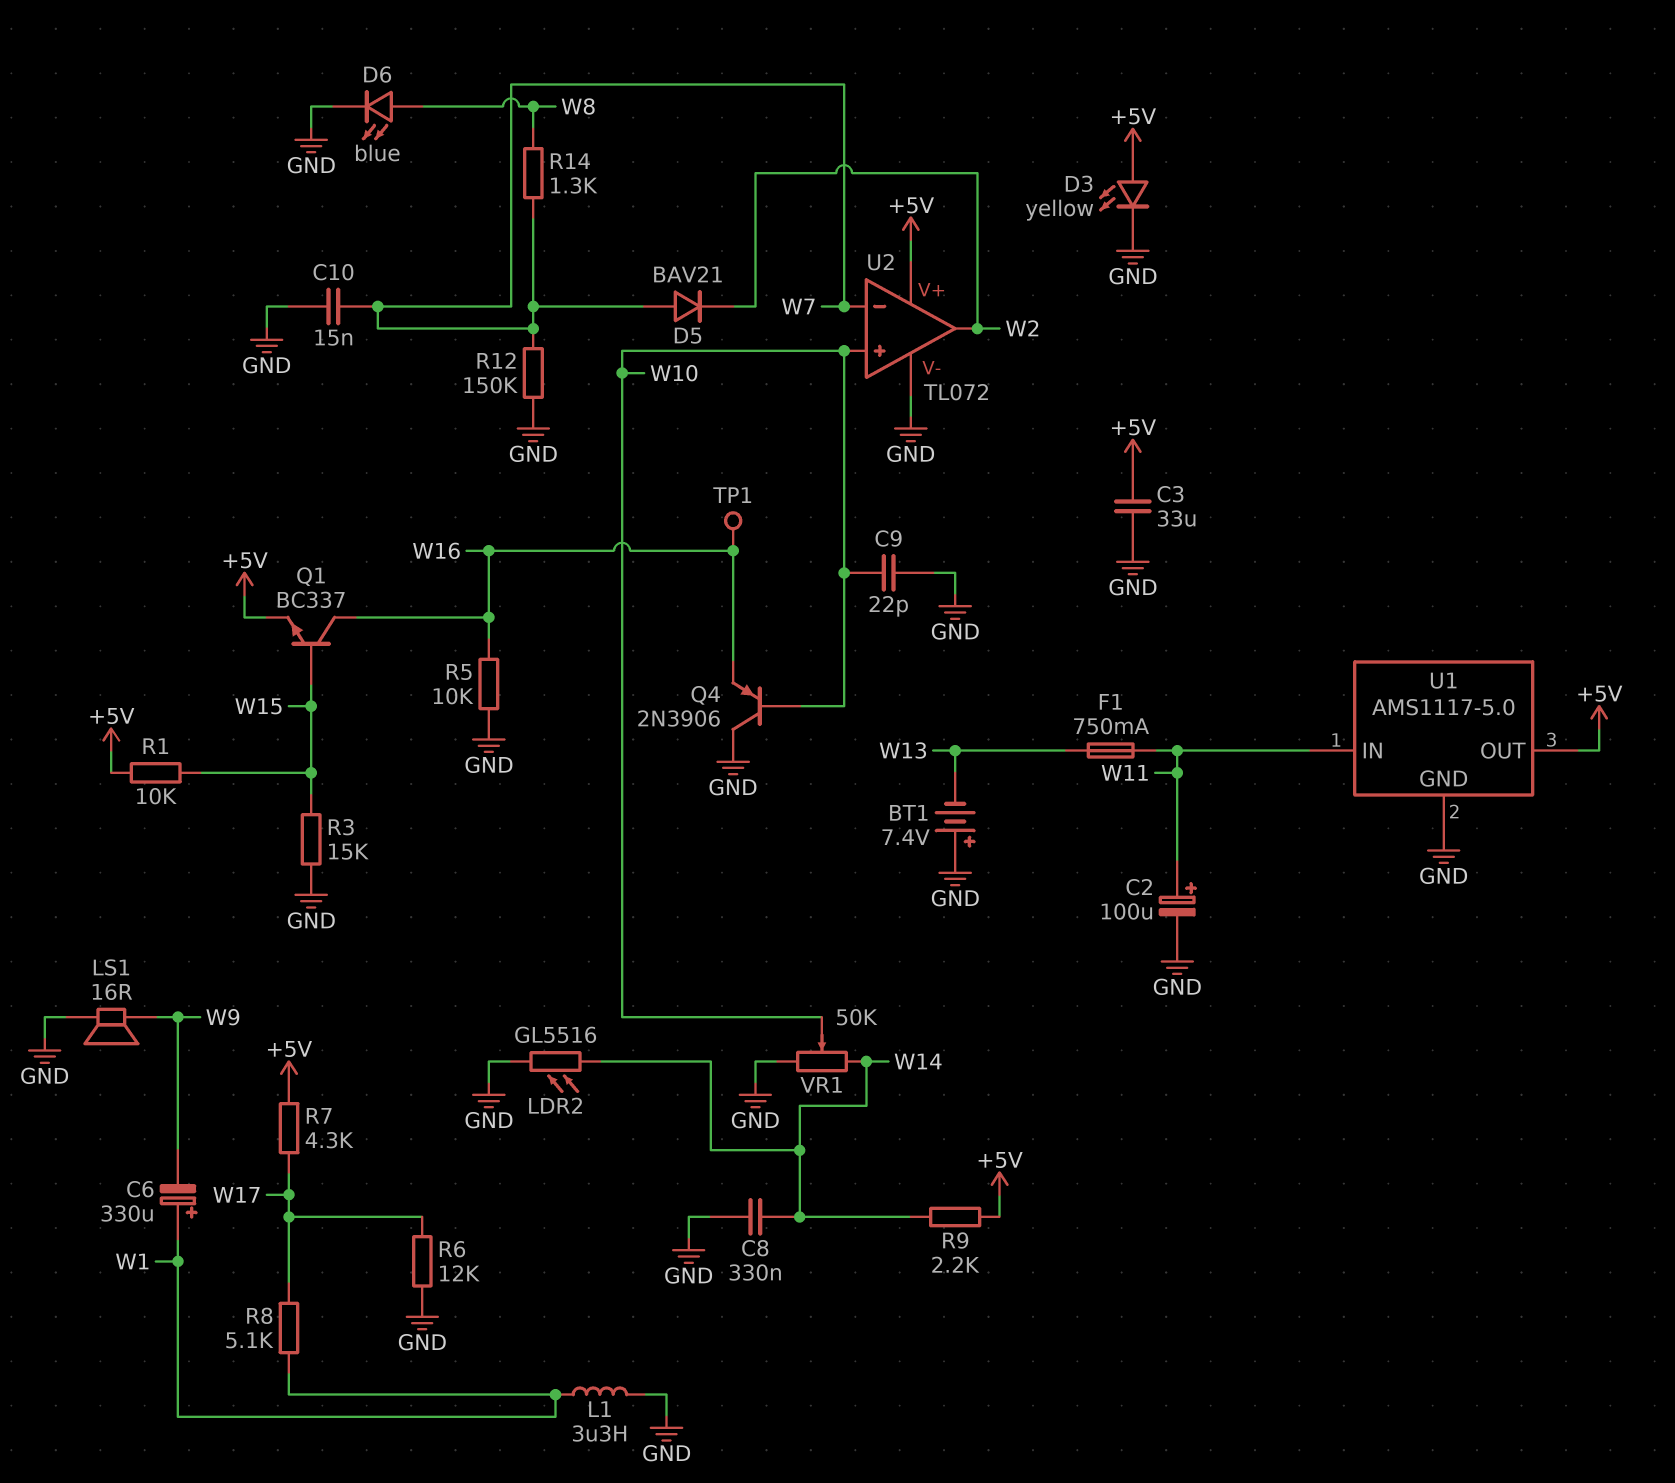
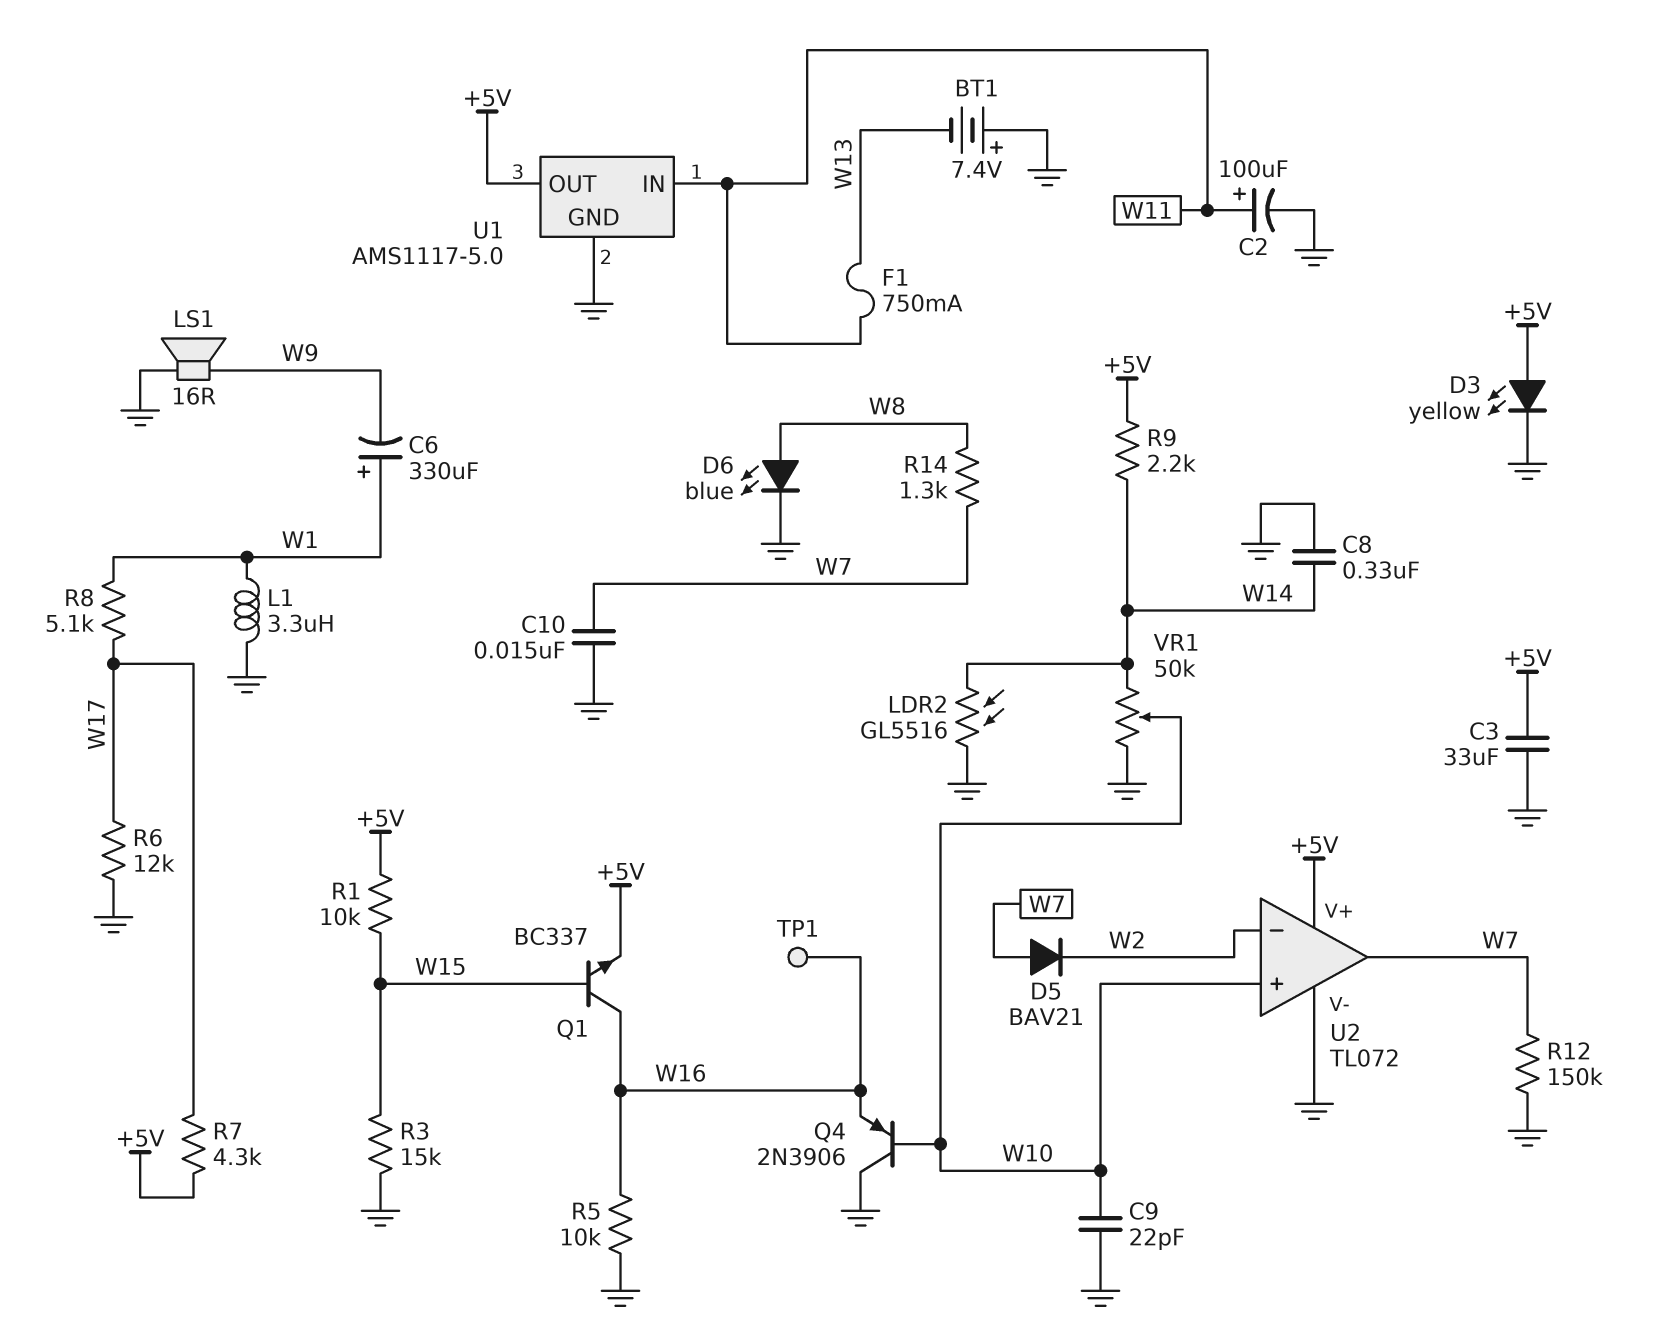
U2 pin in-: W7 -> W2
U2 pin out: W2 -> W7

